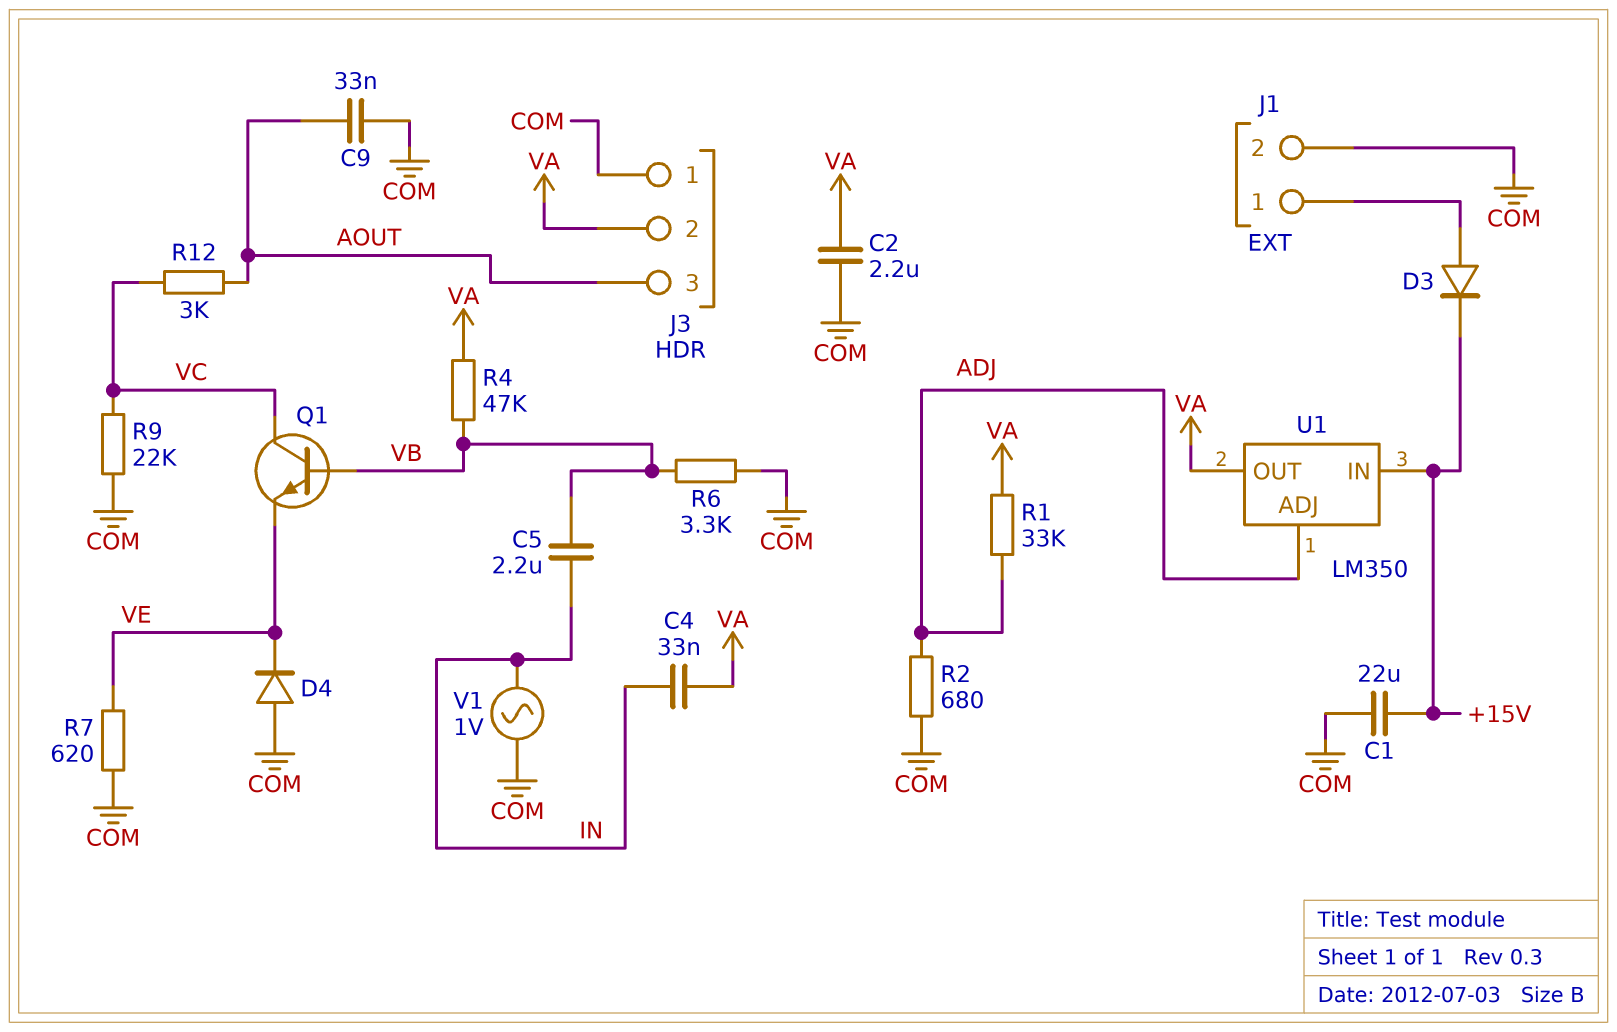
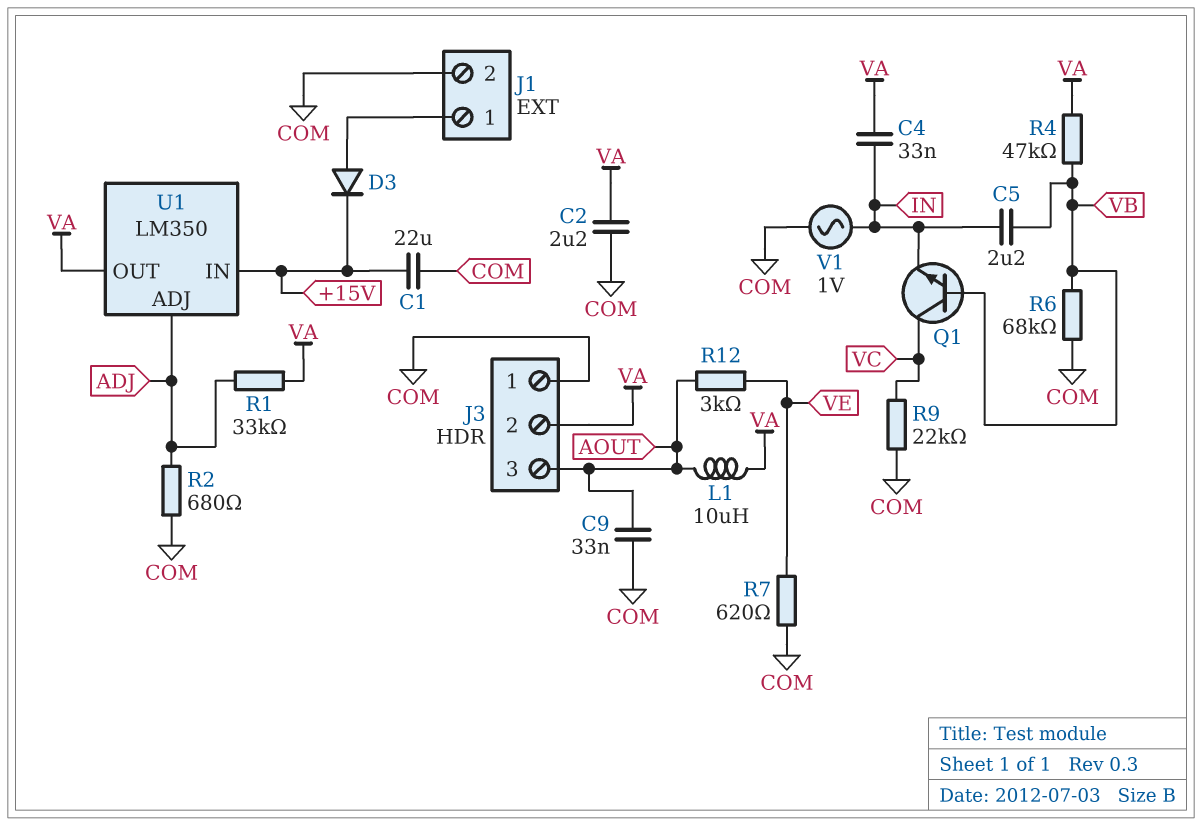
D4: diode (A COM, K VE) -> none
L1: none -> 10uH (AOUT, VA)
Q1: NPN (B VB, C VC, E VE) -> NPN (B VB, C VC, E IN)
R6: 3.3k (COM, VB) -> 68k (COM, VB)
R12: 3k (AOUT, VC) -> 3k (AOUT, VE)

